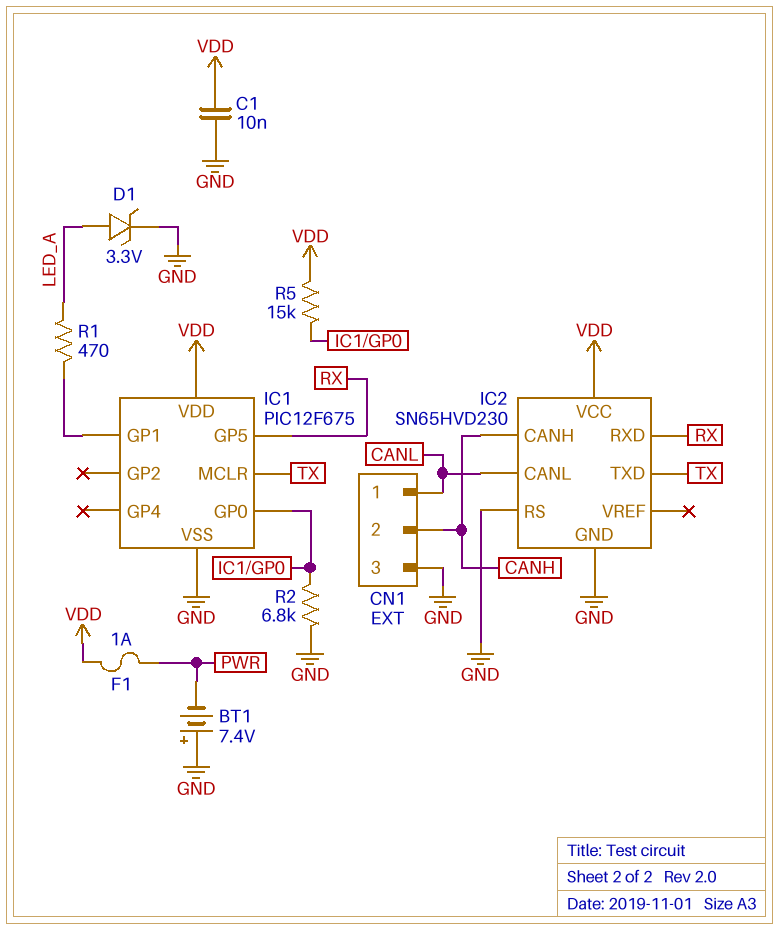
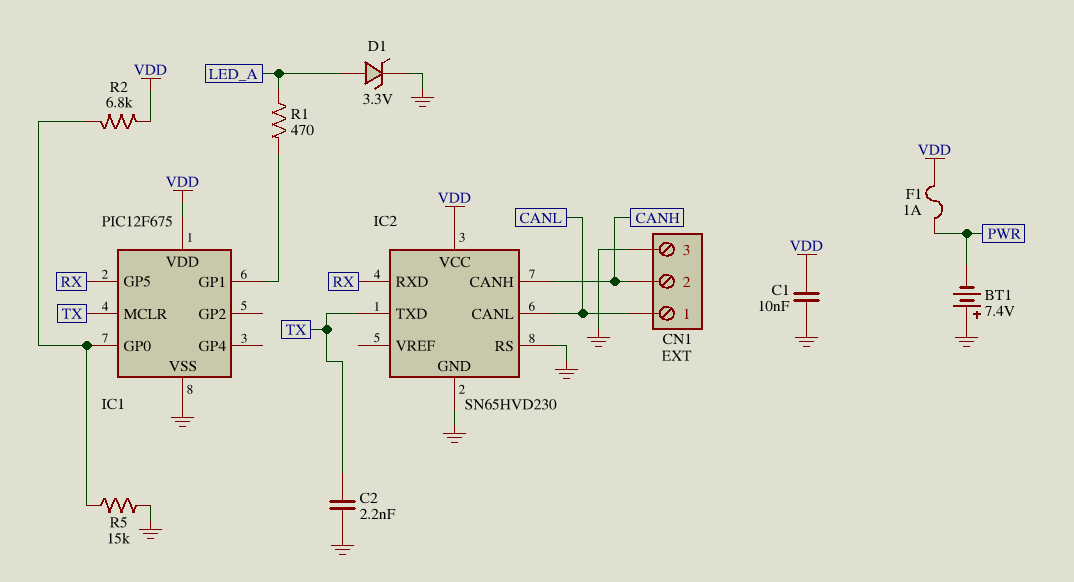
C2: none -> 2.2nF (GND, TX)
R2: 6.8k (GND, IC1/GP0) -> 6.8k (IC1/GP0, VDD)
R5: 15k (IC1/GP0, VDD) -> 15k (GND, IC1/GP0)

